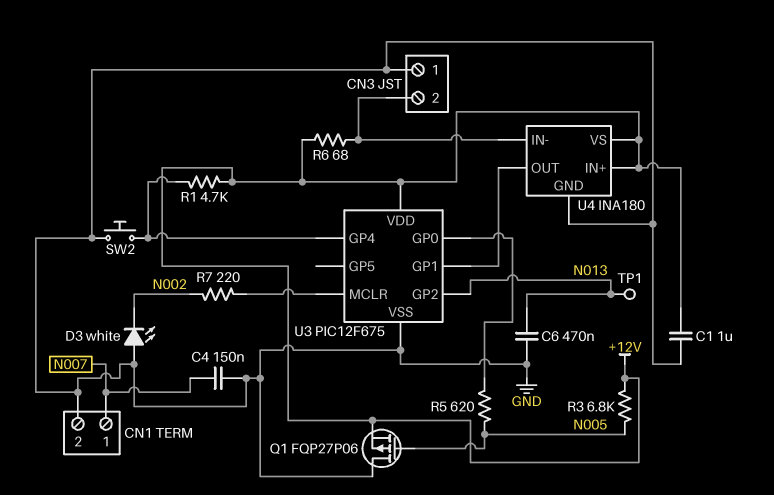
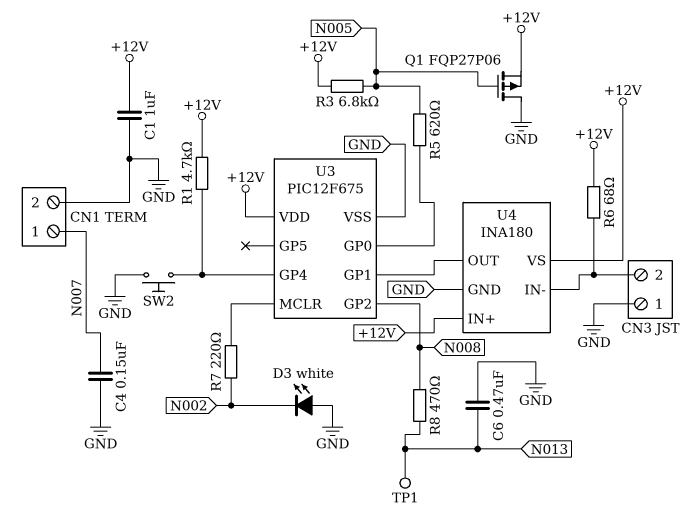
R8: none -> 470 (N008, N013)
U3 pin GP2: N013 -> N008

